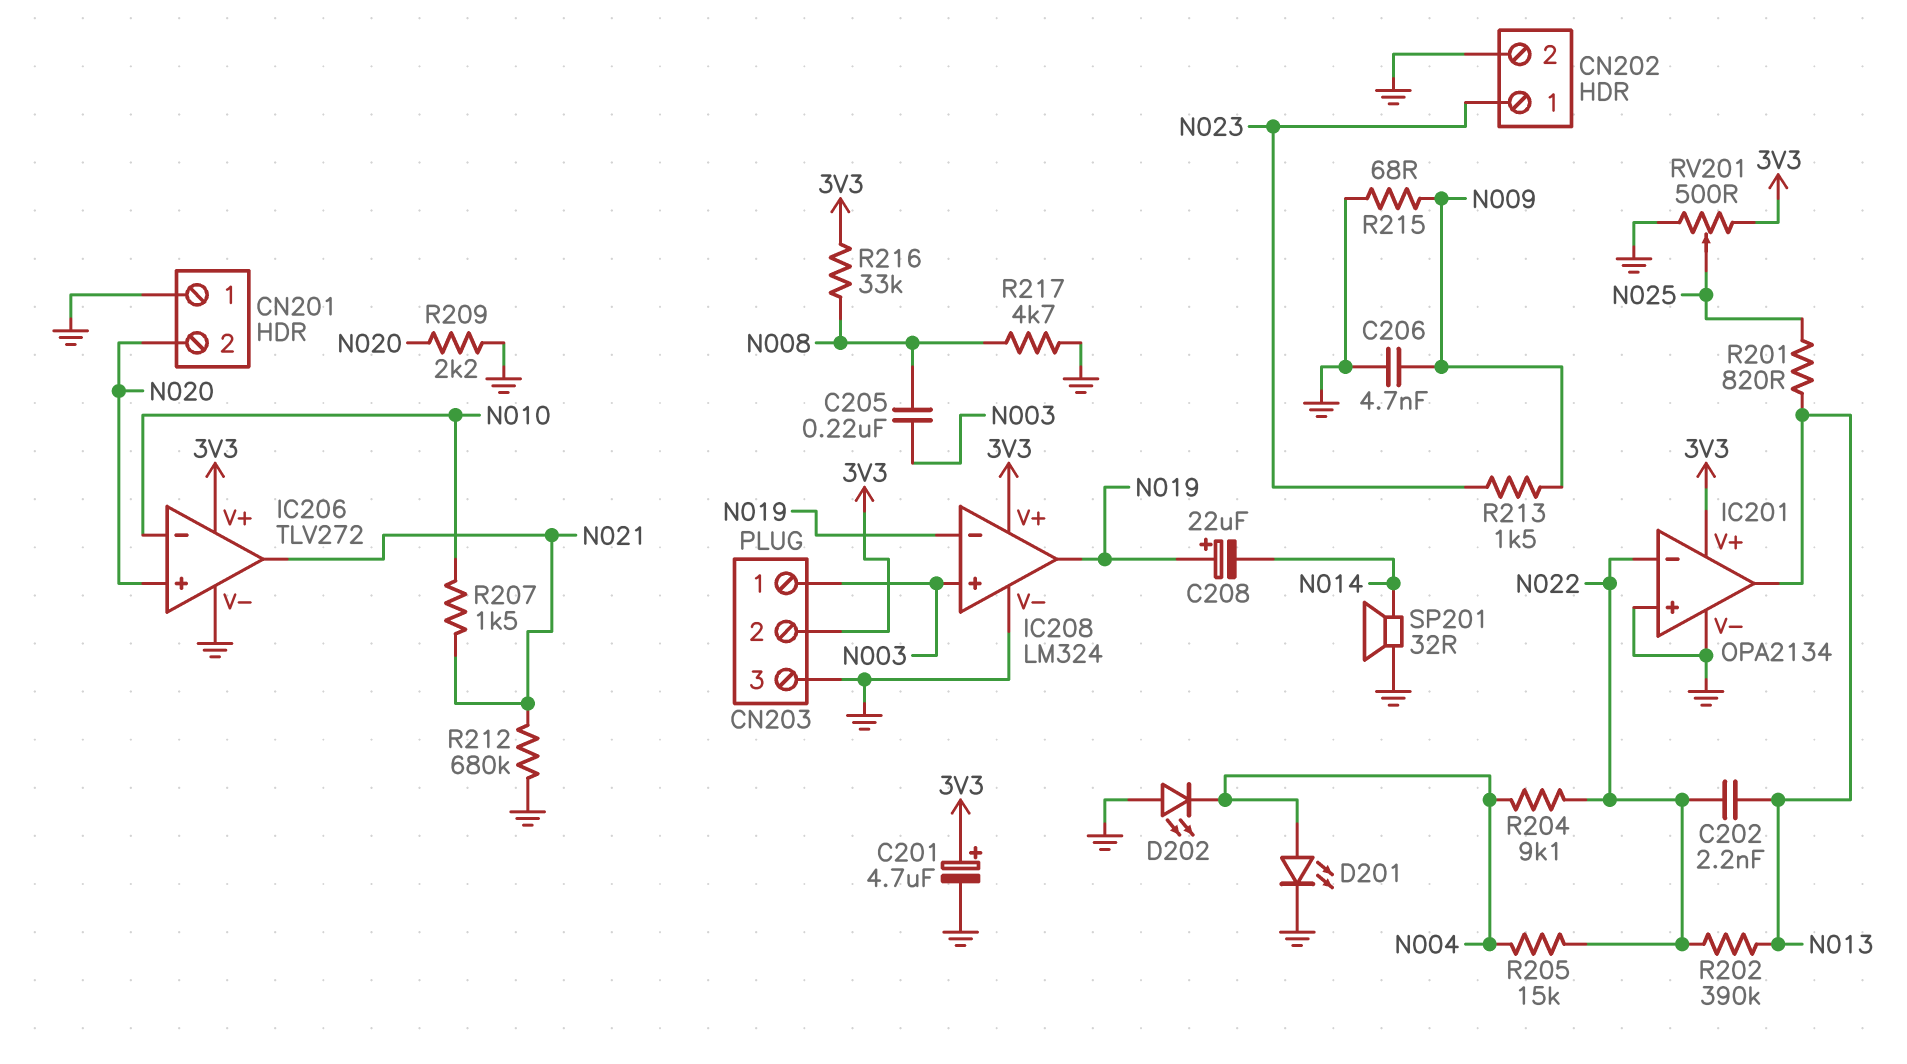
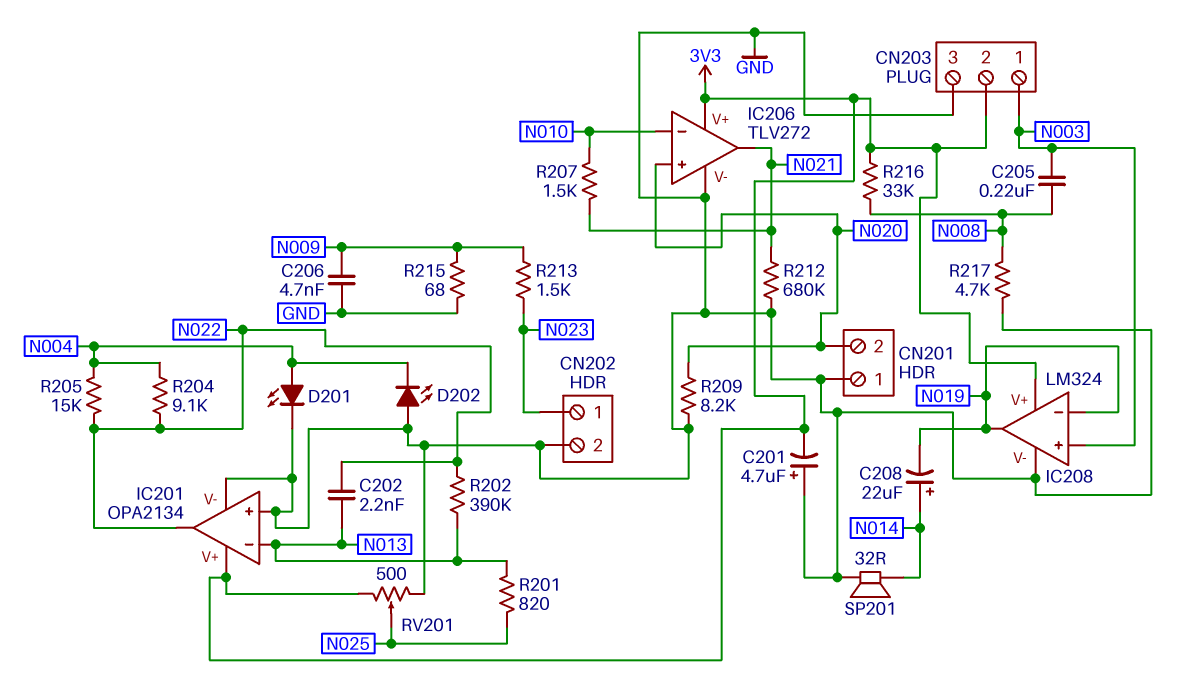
C201: 4.7uF (plus 3V3, minus GND) -> 4.7uF (plus GND, minus 3V3)
C208: 22uF (plus N019, minus N014) -> 22uF (plus N014, minus N019)
IC201 pin in-: N022 -> N013
IC201 pin out: N013 -> N022
R209: 2.2k (GND, N020) -> 8.2k (GND, N020)

